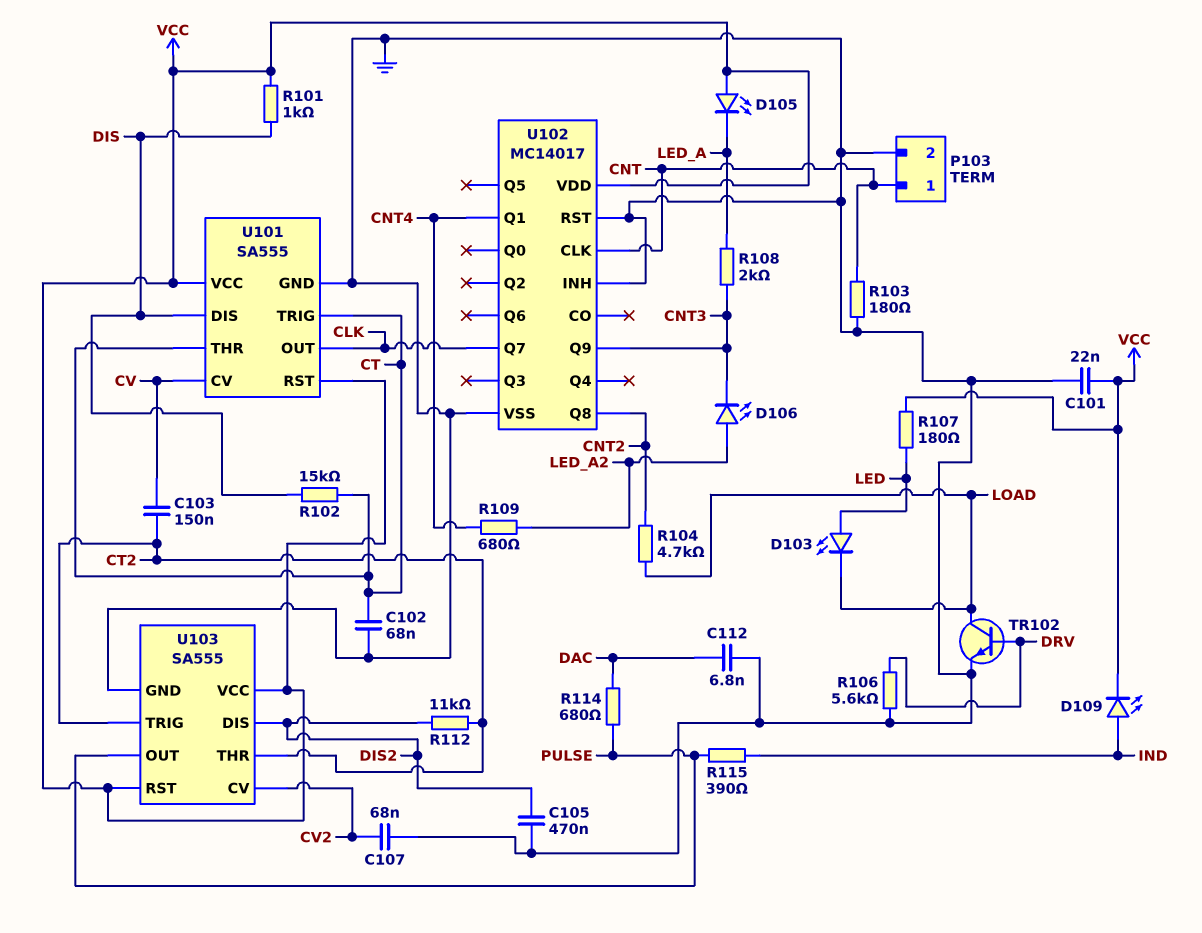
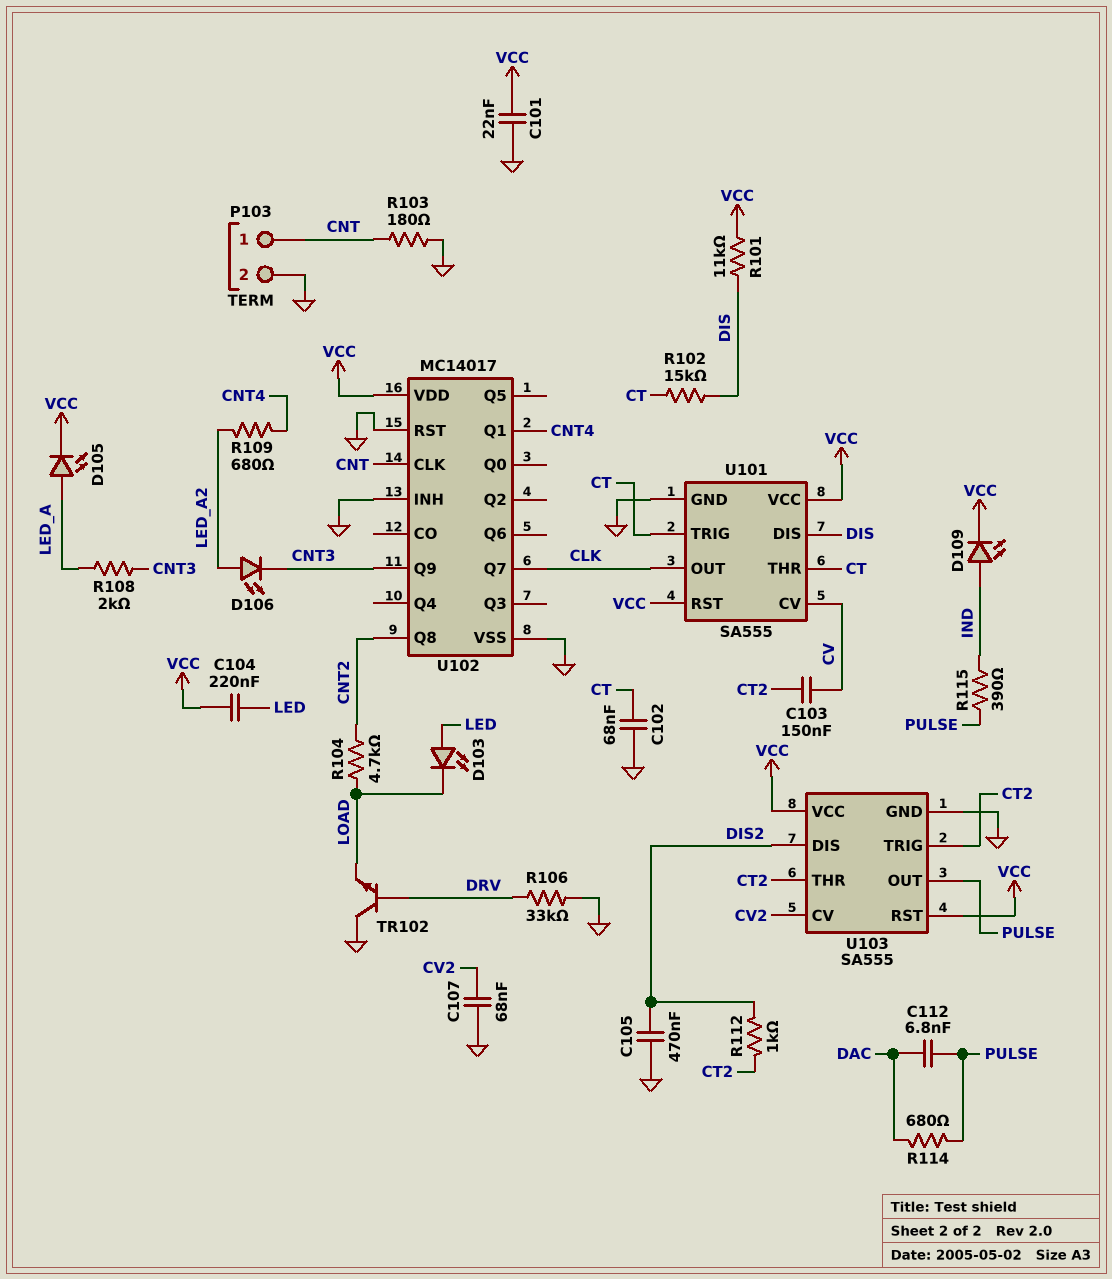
C104: none -> 220nF (LED, VCC)
C112: 6.8nF (DAC, GND) -> 6.8nF (DAC, PULSE)
D105: LED (A VCC, K LED_A) -> LED (A LED_A, K VCC)
R101: 1k (DIS, VCC) -> 11k (DIS, VCC)
R106: 5.6k (DRV, GND) -> 33k (DRV, GND)
R107: 180 (LED, VCC) -> none
R112: 11k (CT2, DIS2) -> 1k (CT2, DIS2)
TR102: NPN (B DRV, C LOAD, E GND) -> NPN (B DRV, C GND, E LOAD)

